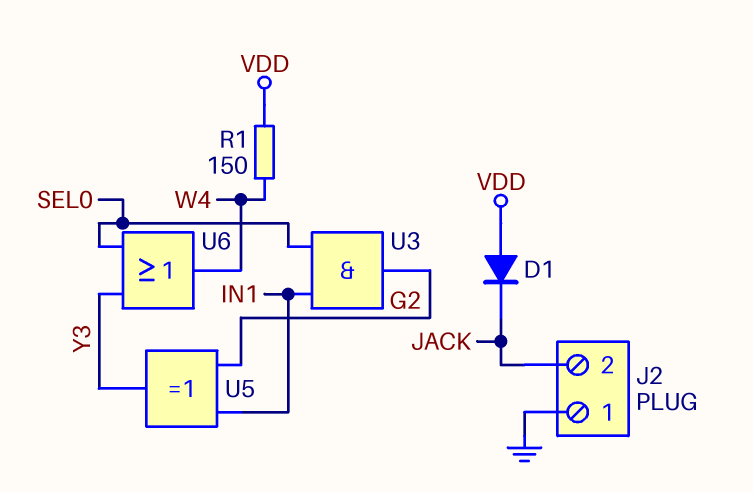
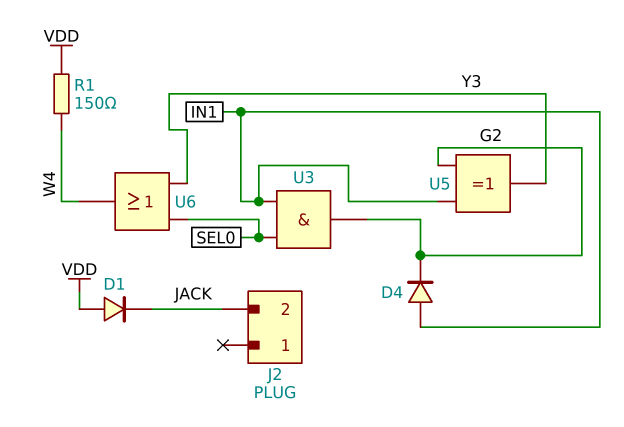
D4: none -> diode (A IN1, K G2)
J2 pin 1: GND -> none

